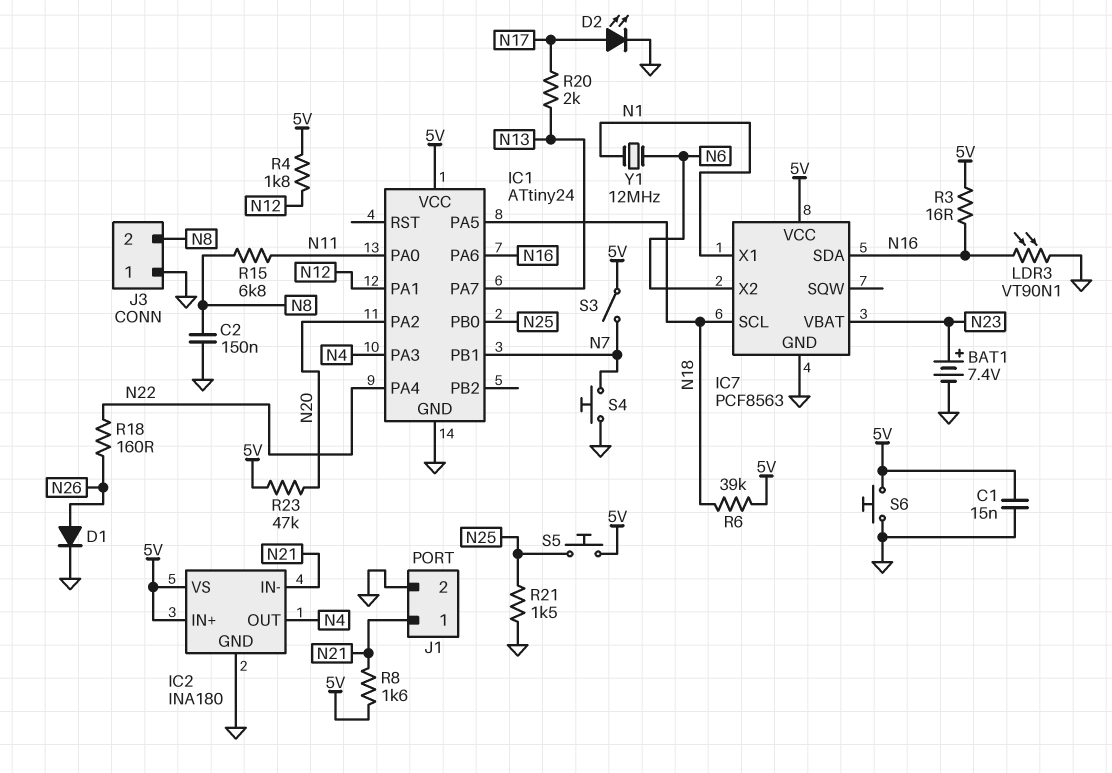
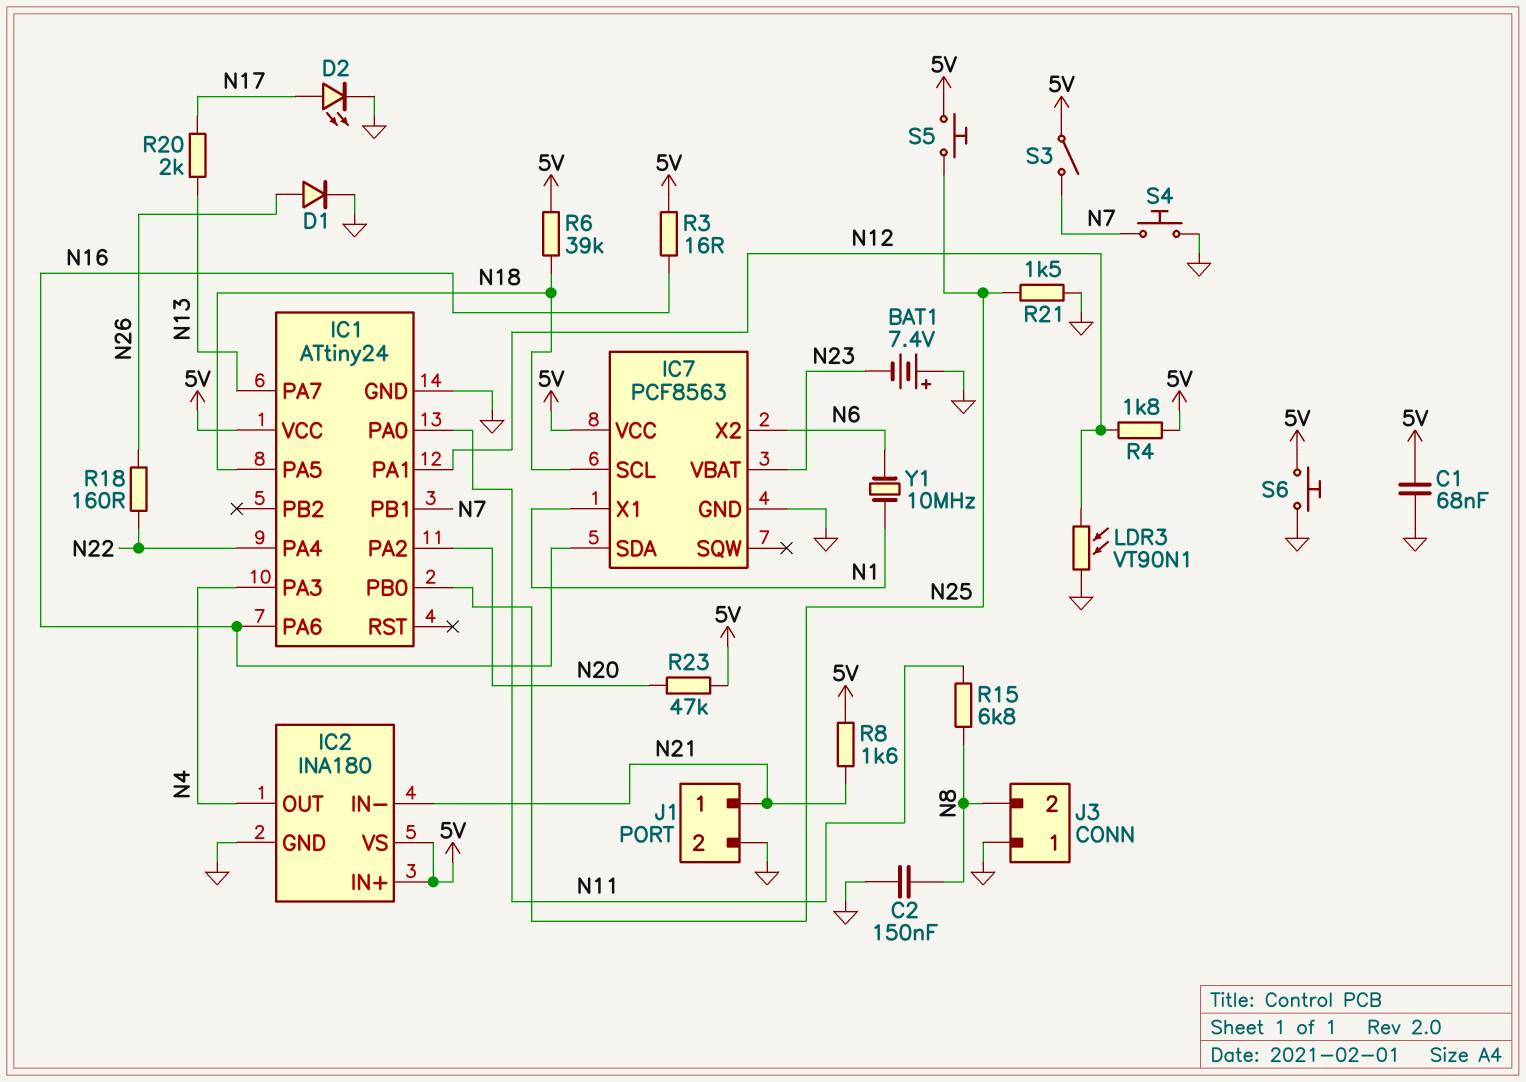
BAT1: 7.4V (plus N23, minus GND) -> 7.4V (plus GND, minus N23)
C1: 15nF (5V, GND) -> 68nF (5V, GND)
LDR3: VT90N1 (GND, N16) -> VT90N1 (GND, N12)
Y1: 12MHz (N1, N6) -> 10MHz (N1, N6)

